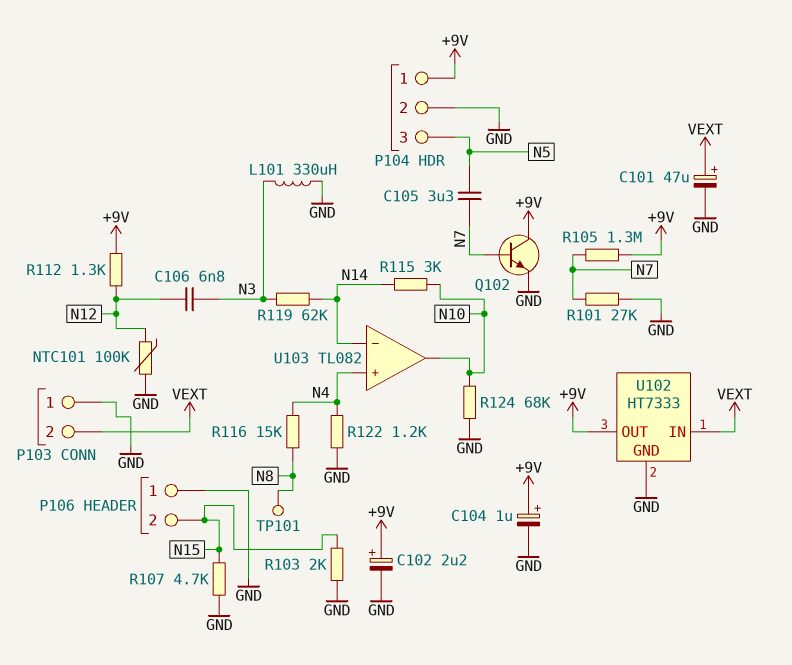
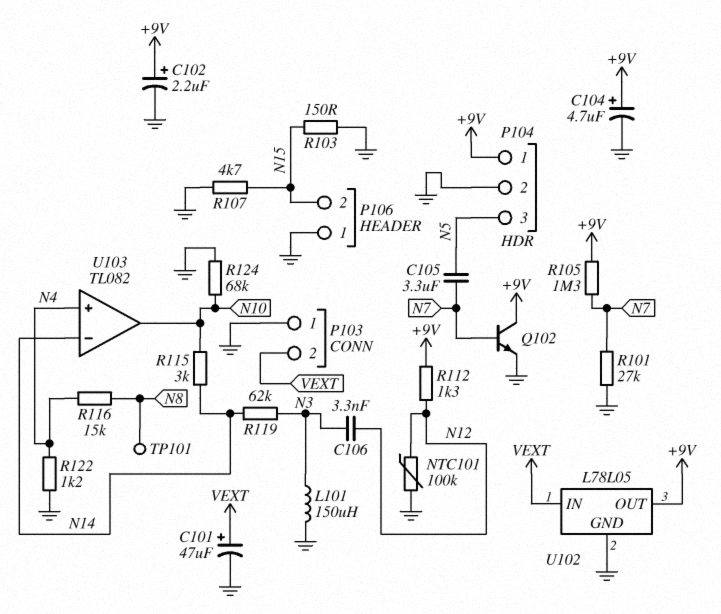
C104: 1uF (plus +9V, minus GND) -> 4.7uF (plus +9V, minus GND)
C106: 6.8nF (N3, N12) -> 3.3nF (N3, N12)
L101: 330uH (GND, N3) -> 150uH (GND, N3)
R103: 2k (GND, N15) -> 150 (GND, N15)
U102: HT7333 -> L78L05

